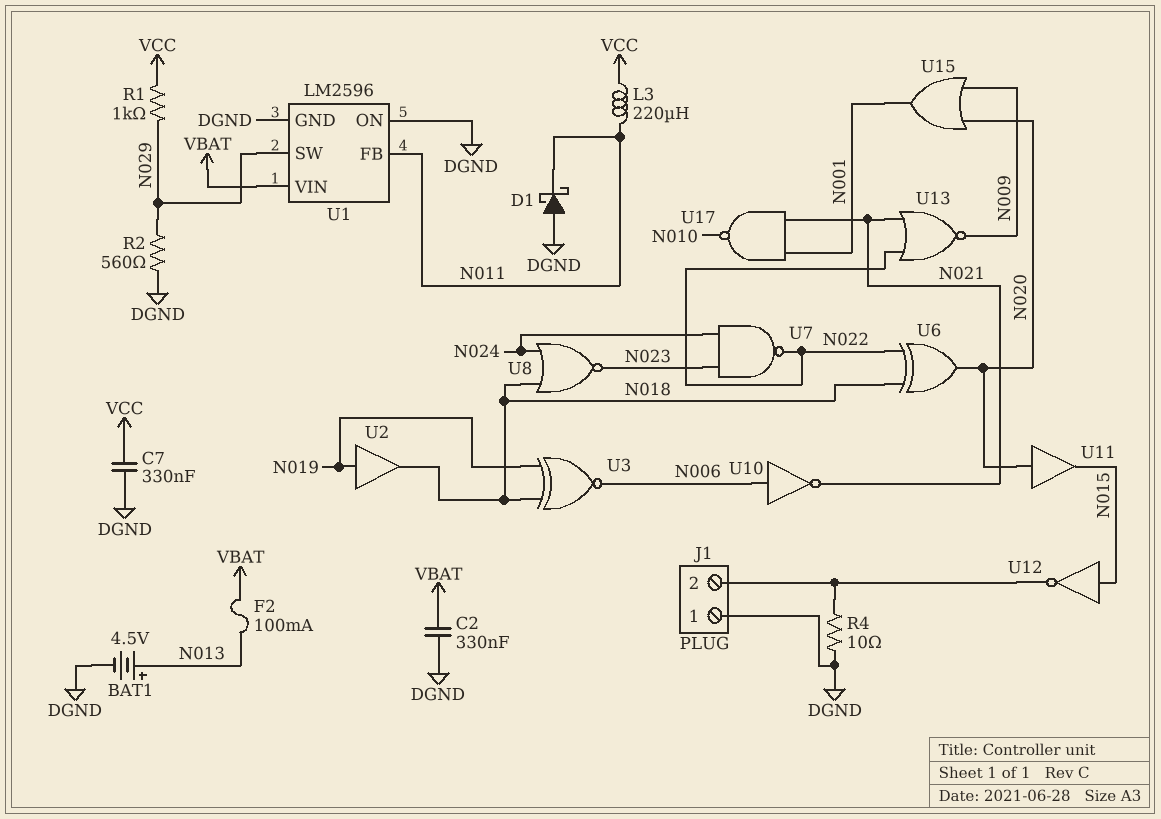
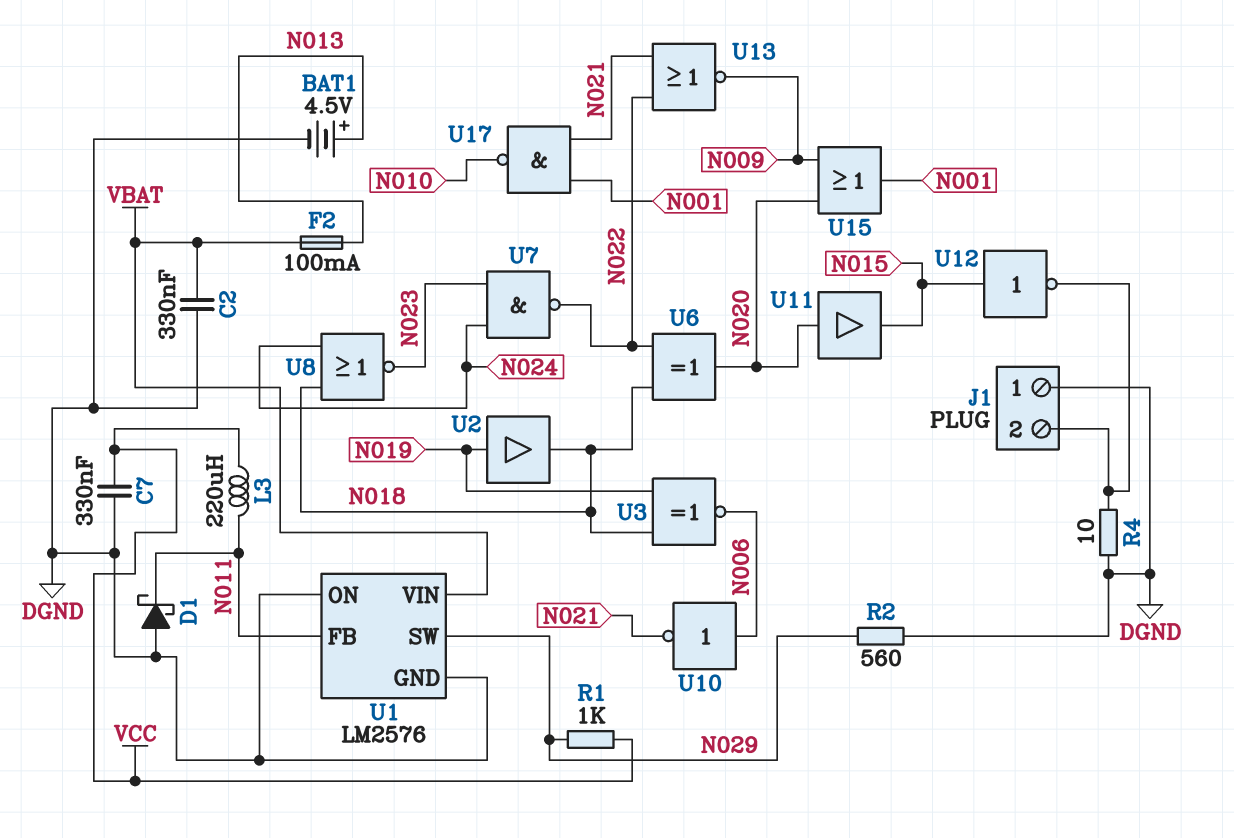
U1: LM2596 -> LM2576

